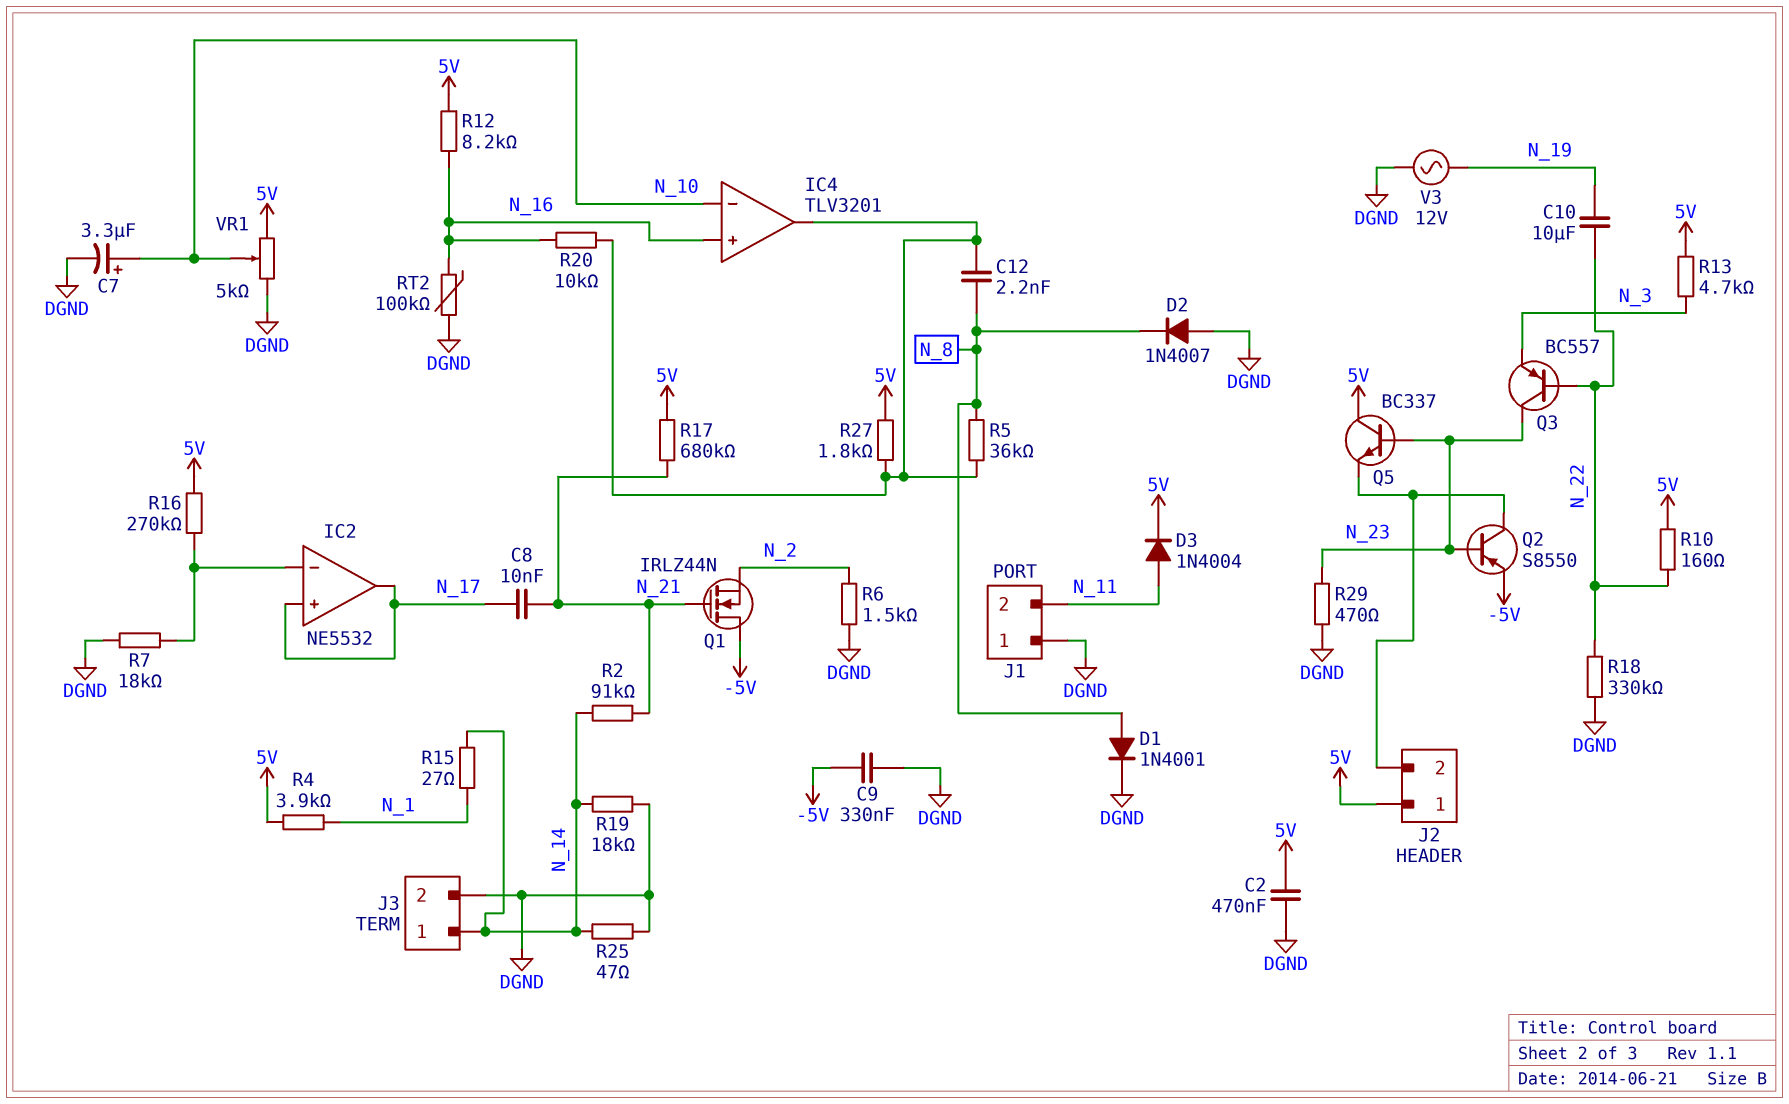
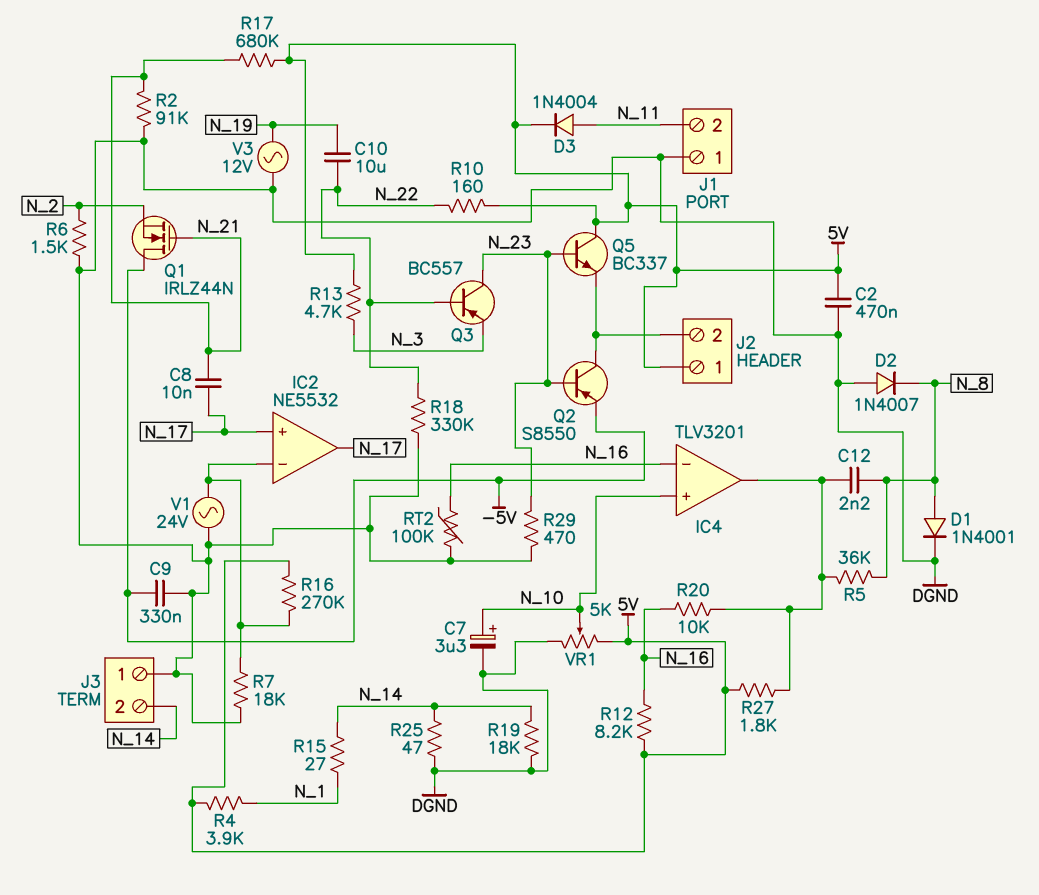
IC4 pin in+: N_16 -> N_10
IC4 pin in-: N_10 -> N_16
J3 pin 1: N_14 -> DGND
J3 pin 2: DGND -> N_14
R2: 91k (N_14, N_21) -> 91k (DGND, N_21)
V1: none -> AC 24V (DGND, IC2/in-)

